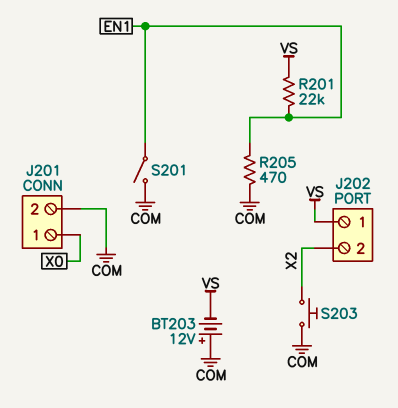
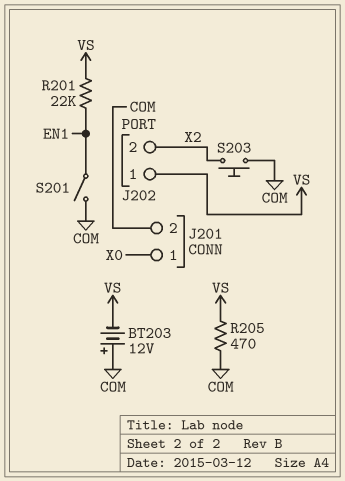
R205: 470 (COM, EN1) -> 470 (COM, VS)

